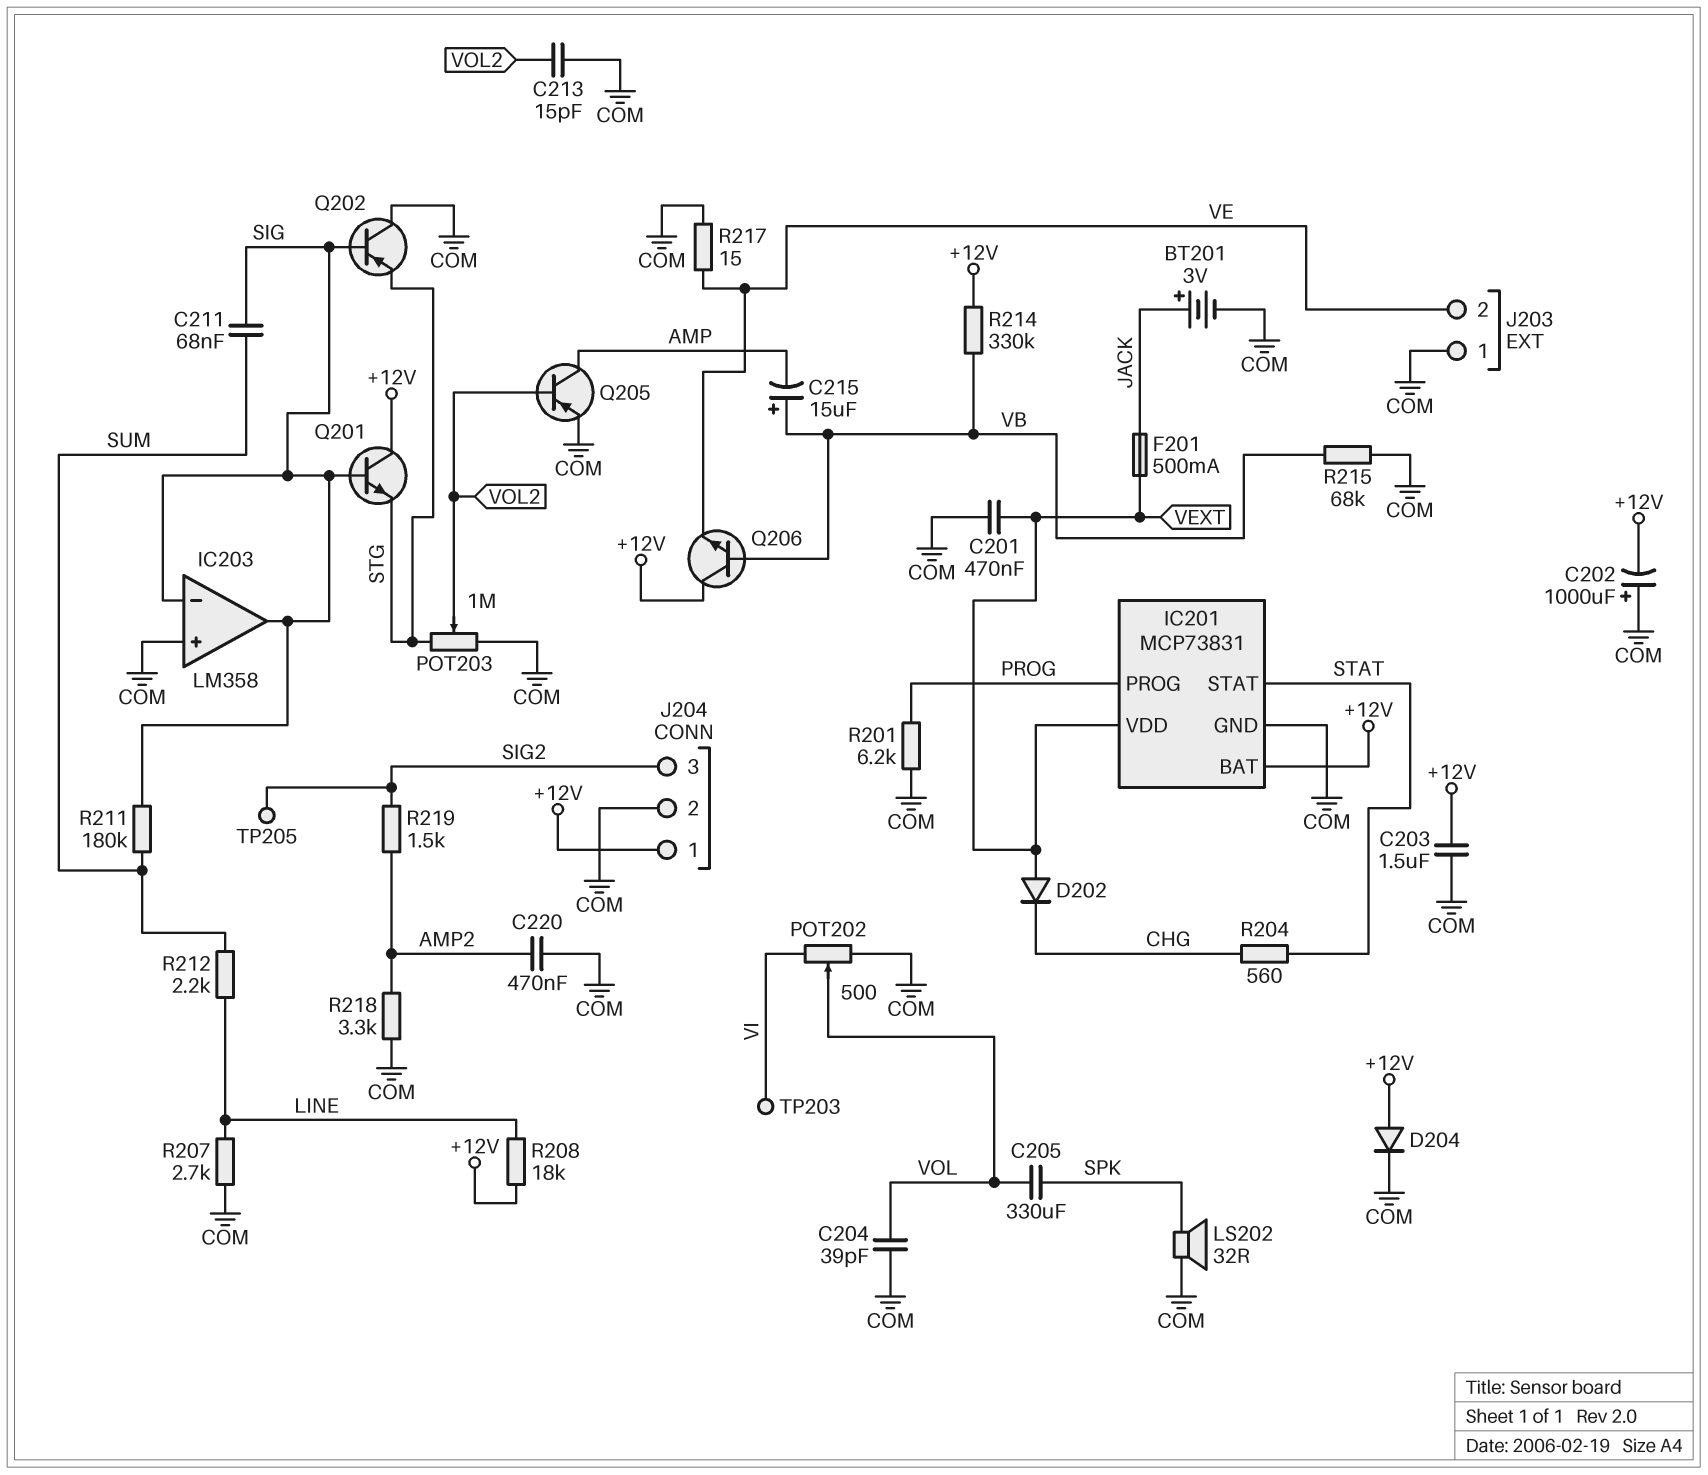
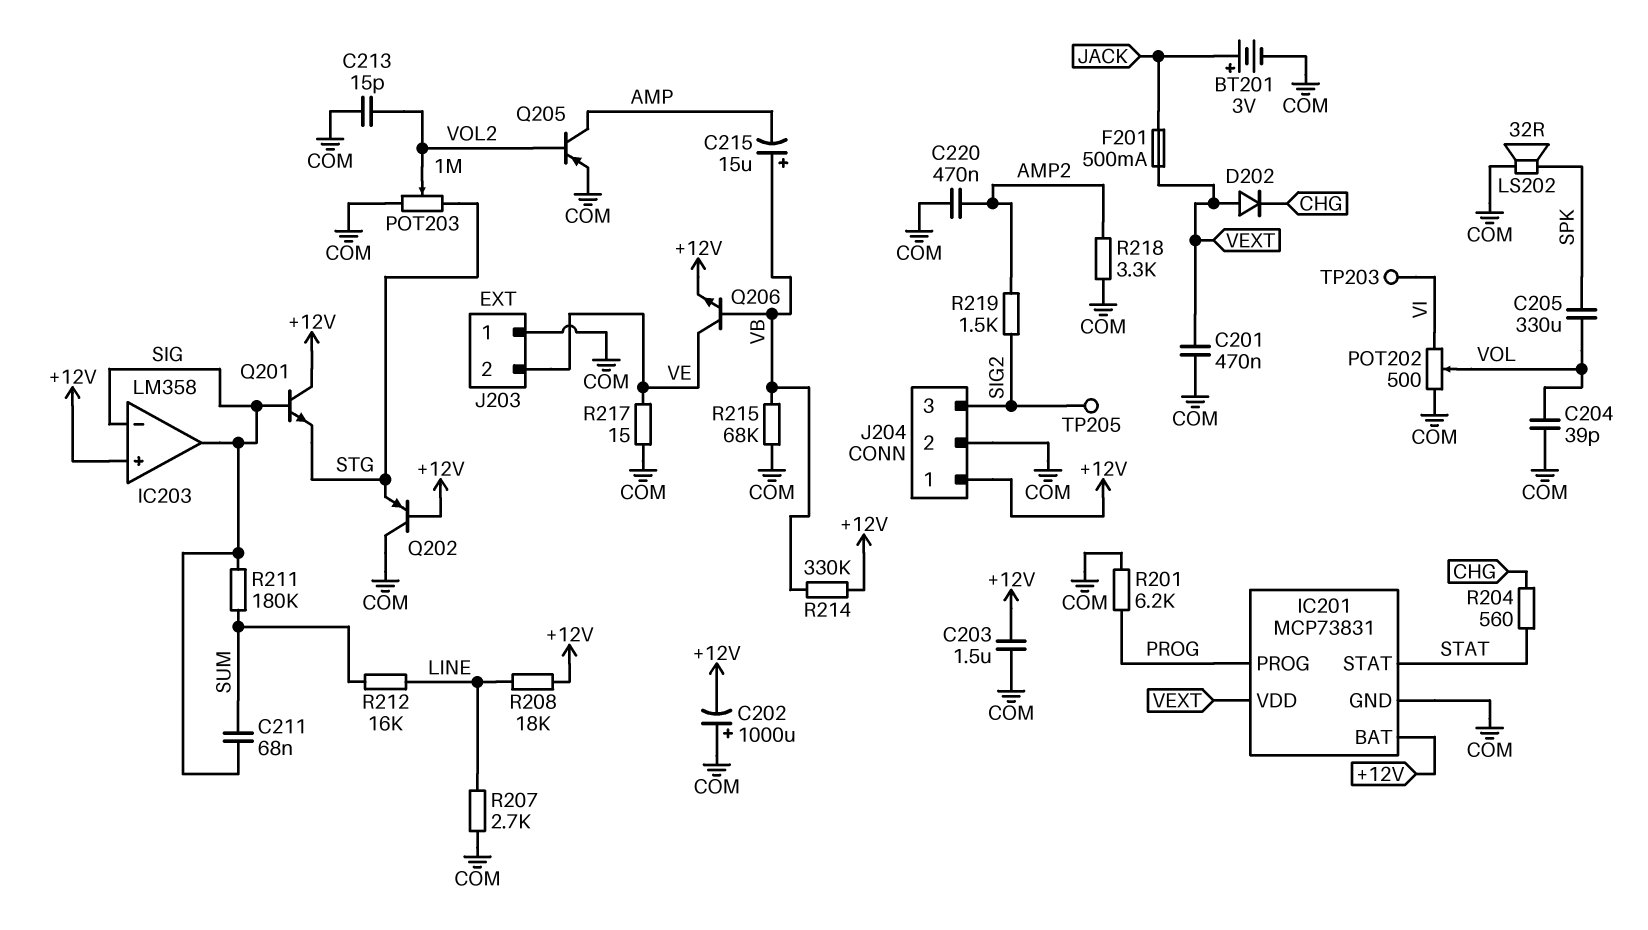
D204: diode (A +12V, K COM) -> none
IC203 pin in+: COM -> +12V
Q202: PNP (B SIG, C COM, E STG) -> PNP (B +12V, C COM, E STG)
Q206: NPN (B VB, C +12V, E VE) -> NPN (B VB, C VE, E +12V)
R212: 2.2k (LINE, SUM) -> 16k (LINE, SUM)

